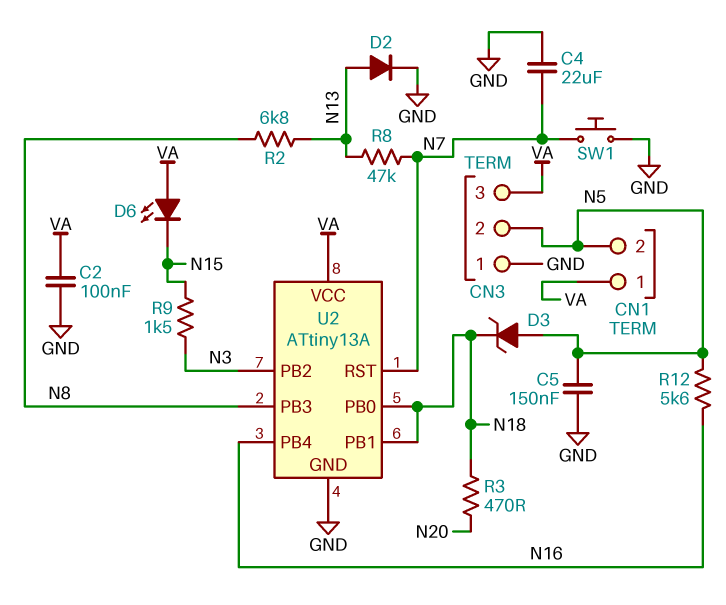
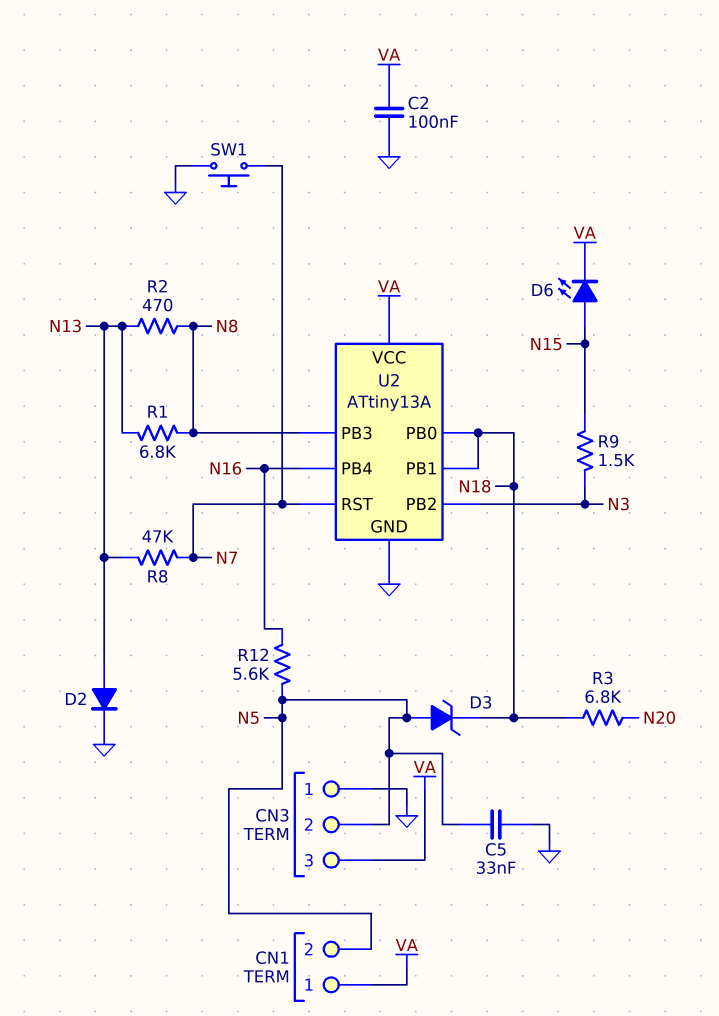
C4: 22uF (GND, N7) -> none
C5: 150nF (GND, N5) -> 33nF (GND, N5)
D6: LED (A VA, K N15) -> LED (A N15, K VA)
R1: none -> 6.8k (N8, N13)
R2: 6.8k (N8, N13) -> 470 (N8, N13)
R3: 470 (N18, N20) -> 6.8k (N18, N20)

